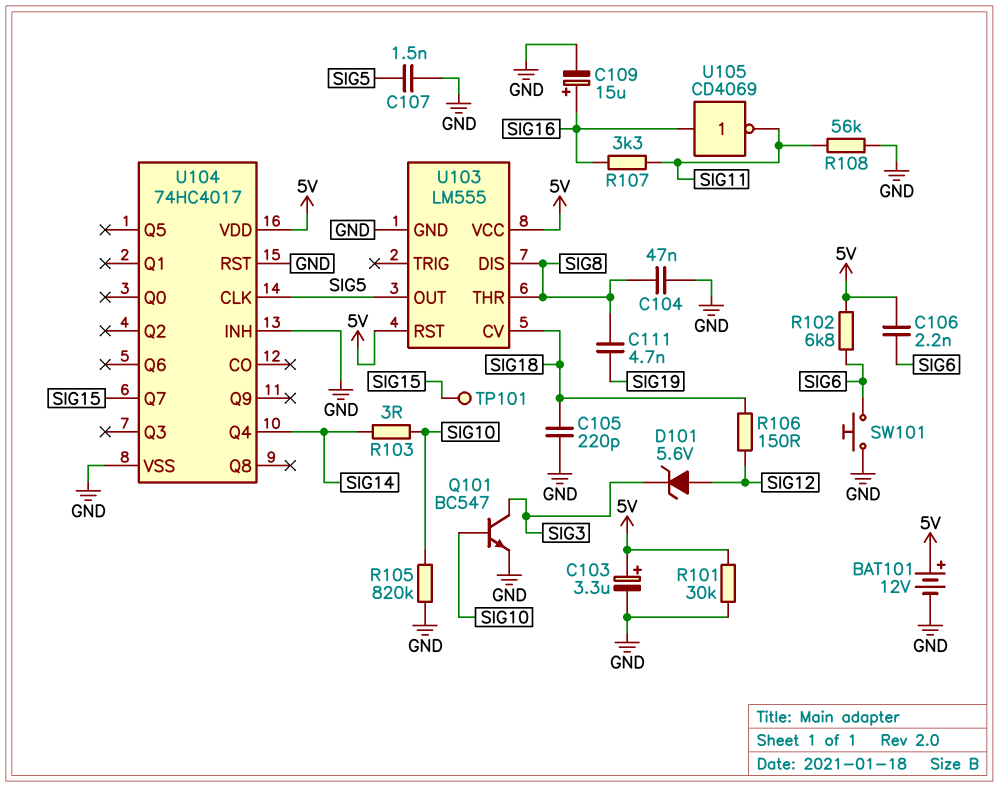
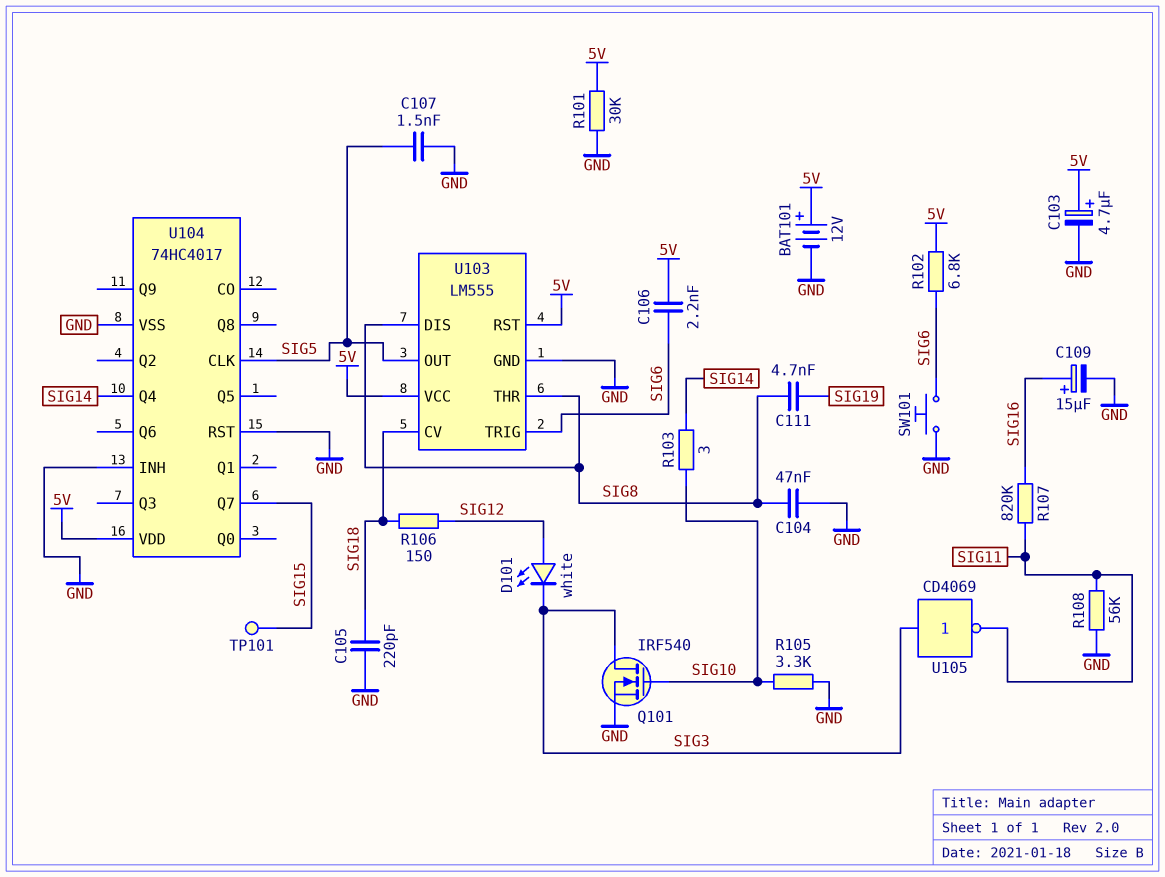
C103: 3.3uF (plus 5V, minus GND) -> 4.7uF (plus 5V, minus GND)
D101: zener 5.6V (A SIG12, K SIG3) -> LED white (A SIG12, K SIG3)
Q101: NPN BC547 (B SIG10, C SIG3, E GND) -> NMOS IRF540 (G SIG10, D SIG3, S GND)
R105: 820k (GND, SIG10) -> 3.3k (GND, SIG10)
R107: 3.3k (SIG11, SIG16) -> 820k (SIG11, SIG16)
U103 pin TRIG: none -> SIG6
U105: NOT CD4069 (in SIG16, out SIG11) -> NOT CD4069 (in SIG3, out SIG11)

